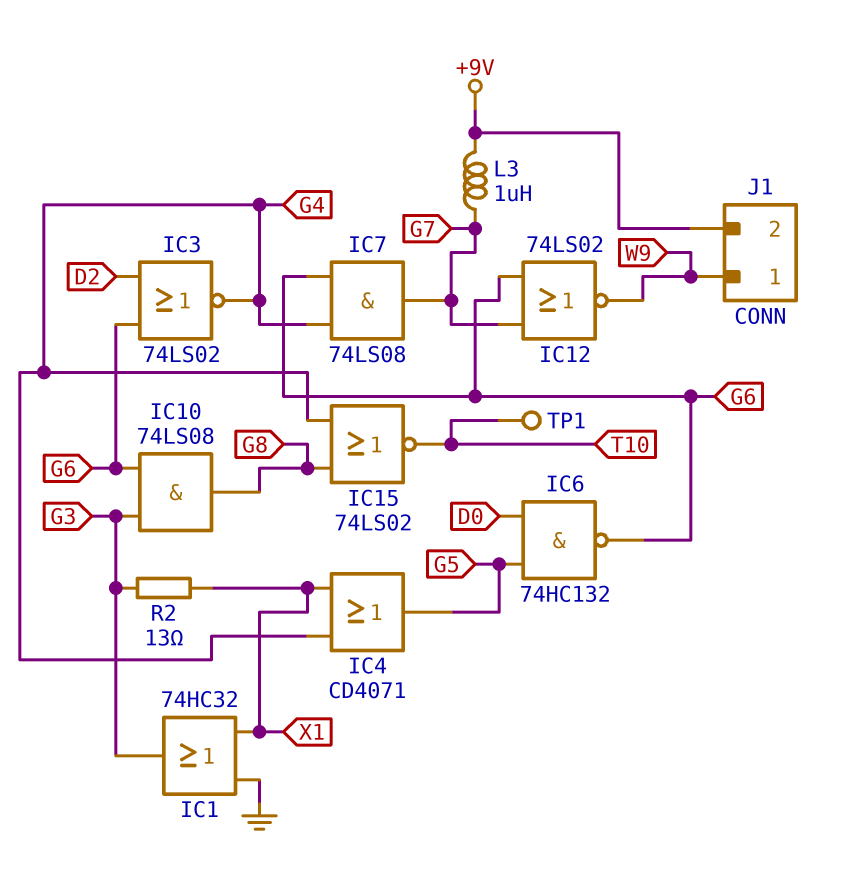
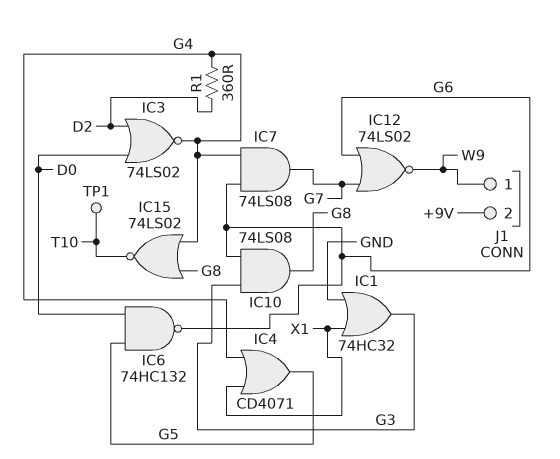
IC3: NOR 74LS02 (in D2, in G6, out G4) -> NOR 74LS02 (in D0, in D2, out G4)
L3: 1uH (+9V, G7) -> none
R1: none -> 360 (D2, G4)
R2: 13 (G3, X1) -> none

